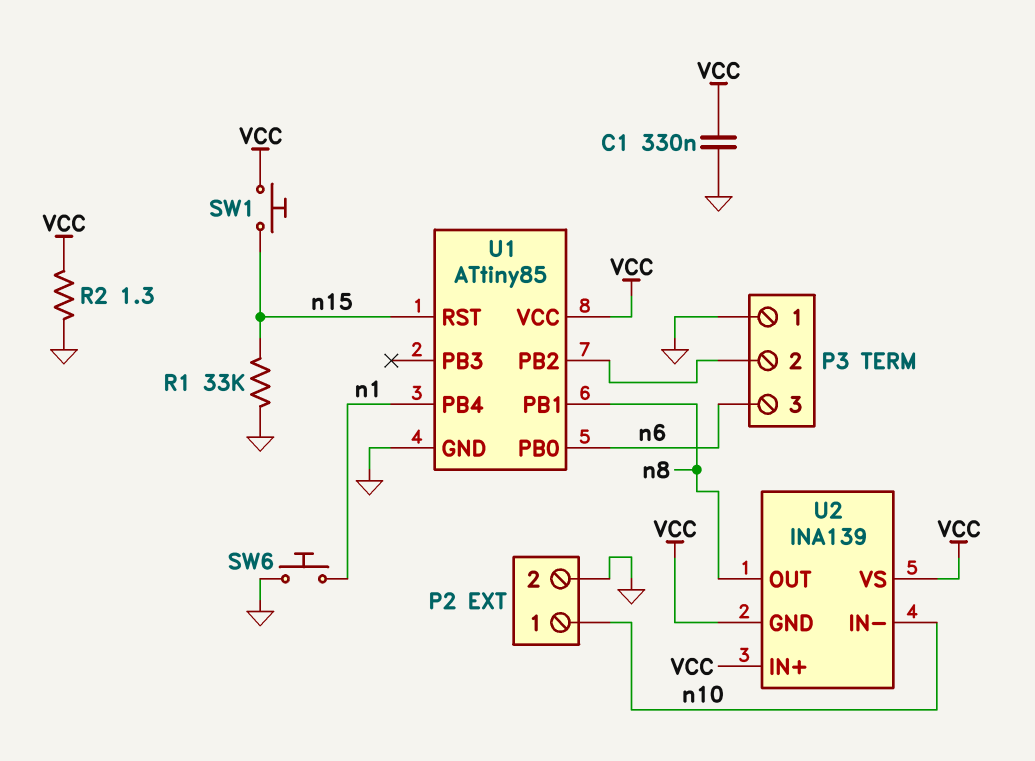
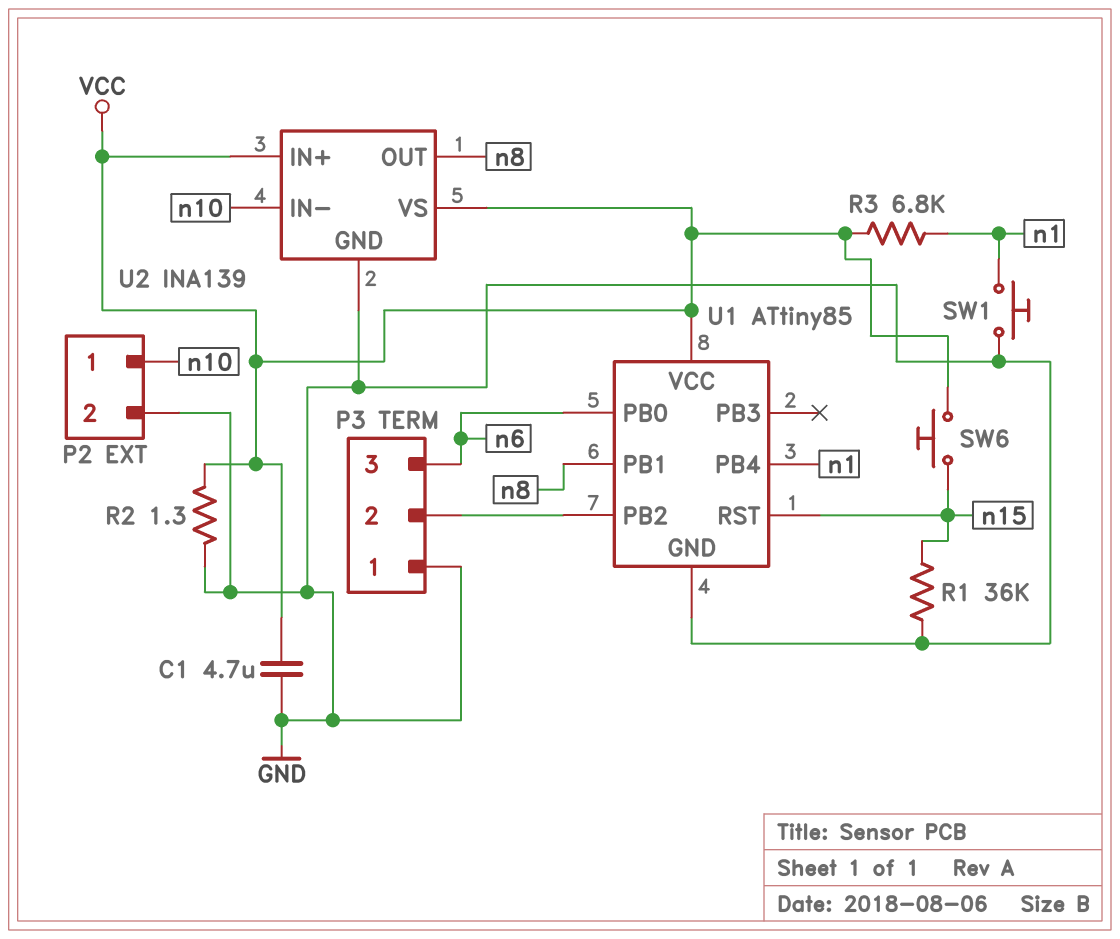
C1: 330nF (GND, VCC) -> 4.7uF (GND, VCC)
R1: 33k (GND, n15) -> 36k (GND, n15)
R3: none -> 6.8k (VCC, n1)
SW1: button (VCC, n15) -> button (GND, n1)
SW6: button (GND, n1) -> button (VCC, n15)
U2 pin GND: VCC -> GND

